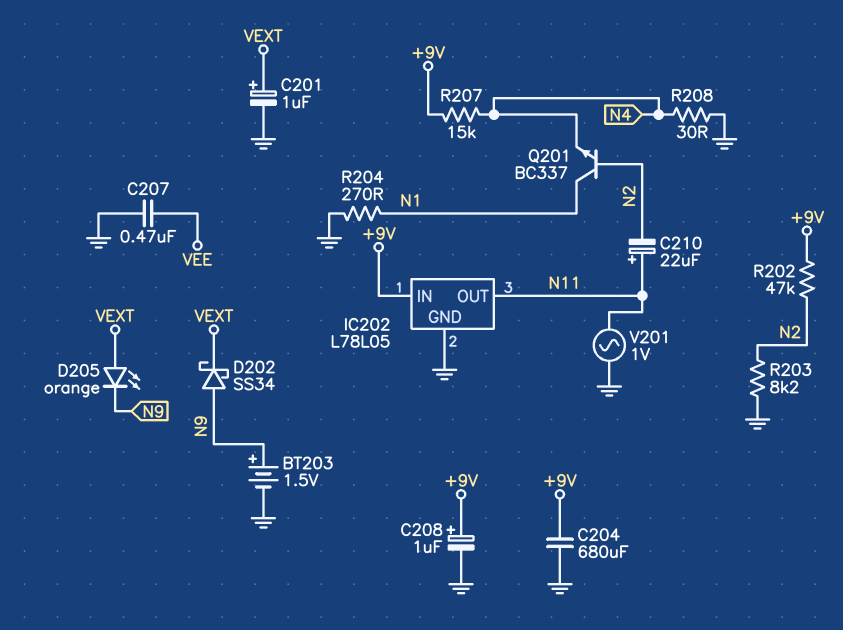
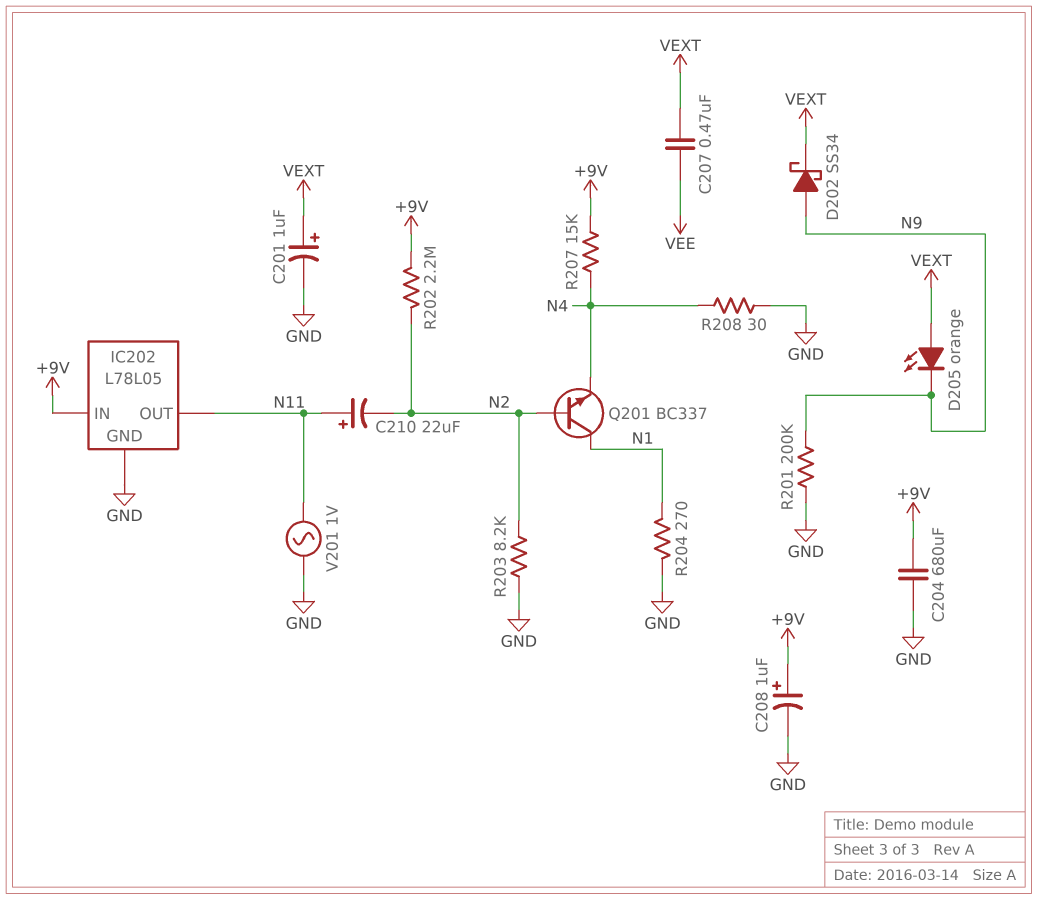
BT203: 1.5V (plus N9, minus GND) -> none
C207: 470nF (GND, VEE) -> 470nF (VEE, VEXT)
R201: none -> 200k (GND, N9)
R202: 47k (+9V, N2) -> 2.2M (+9V, N2)

